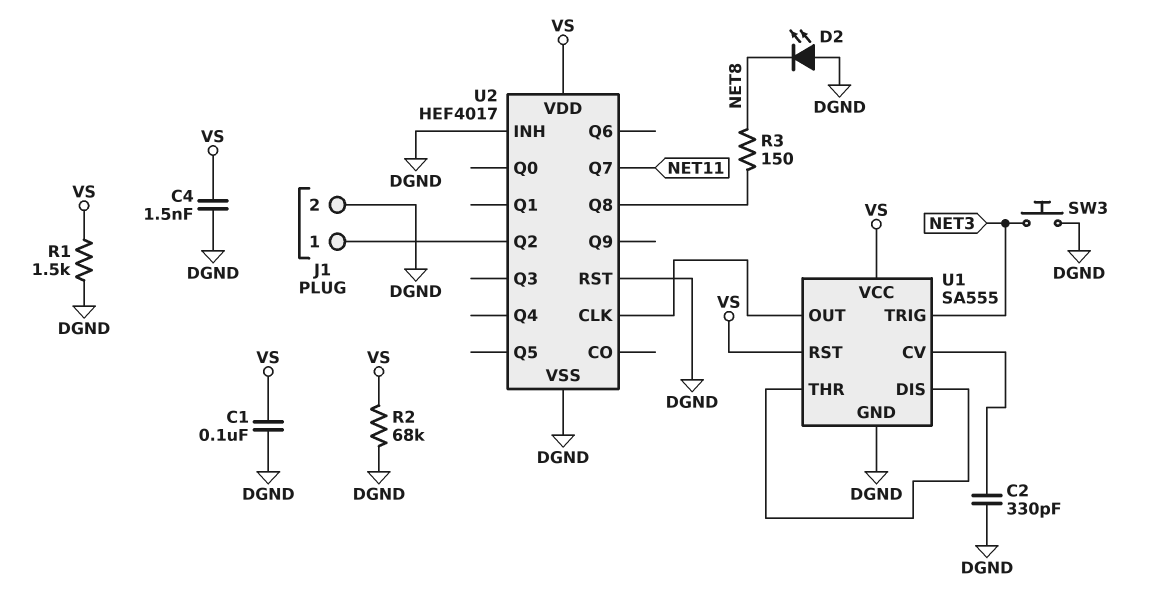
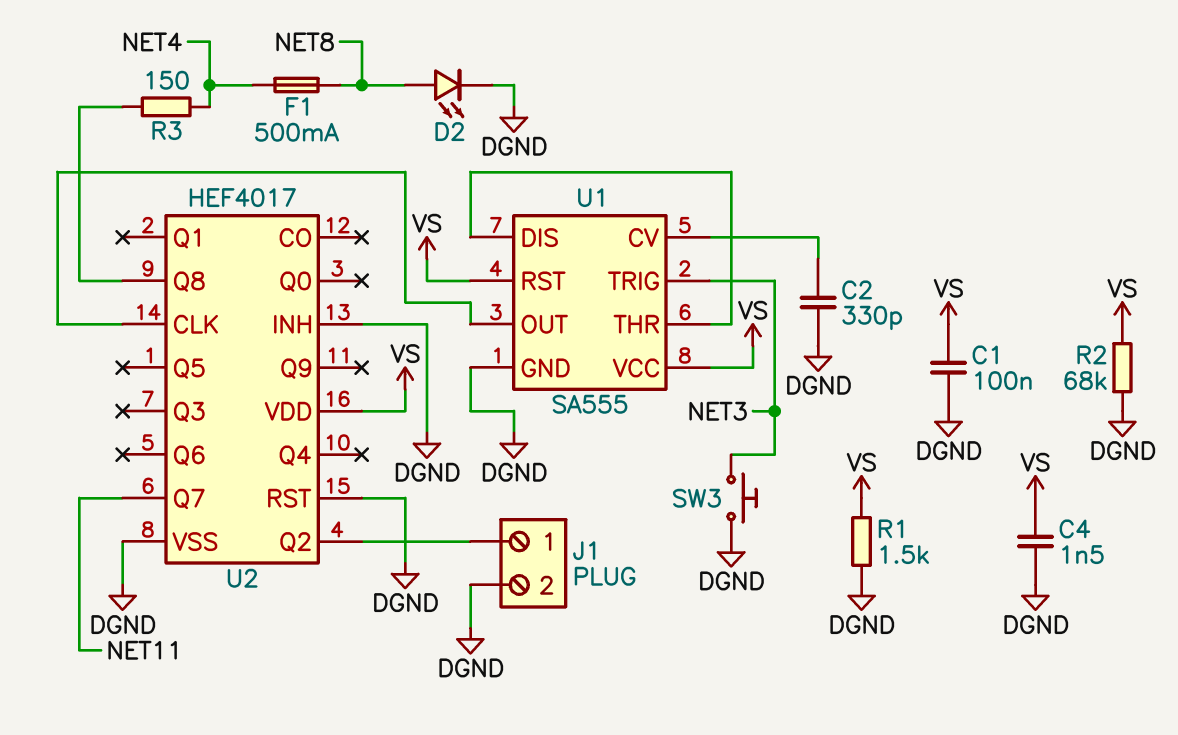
D2: LED (A DGND, K NET8) -> LED (A NET8, K DGND)
F1: none -> 500mA (NET4, NET8)
R3: 150 (NET8, U2/Q8) -> 150 (NET4, U2/Q8)

